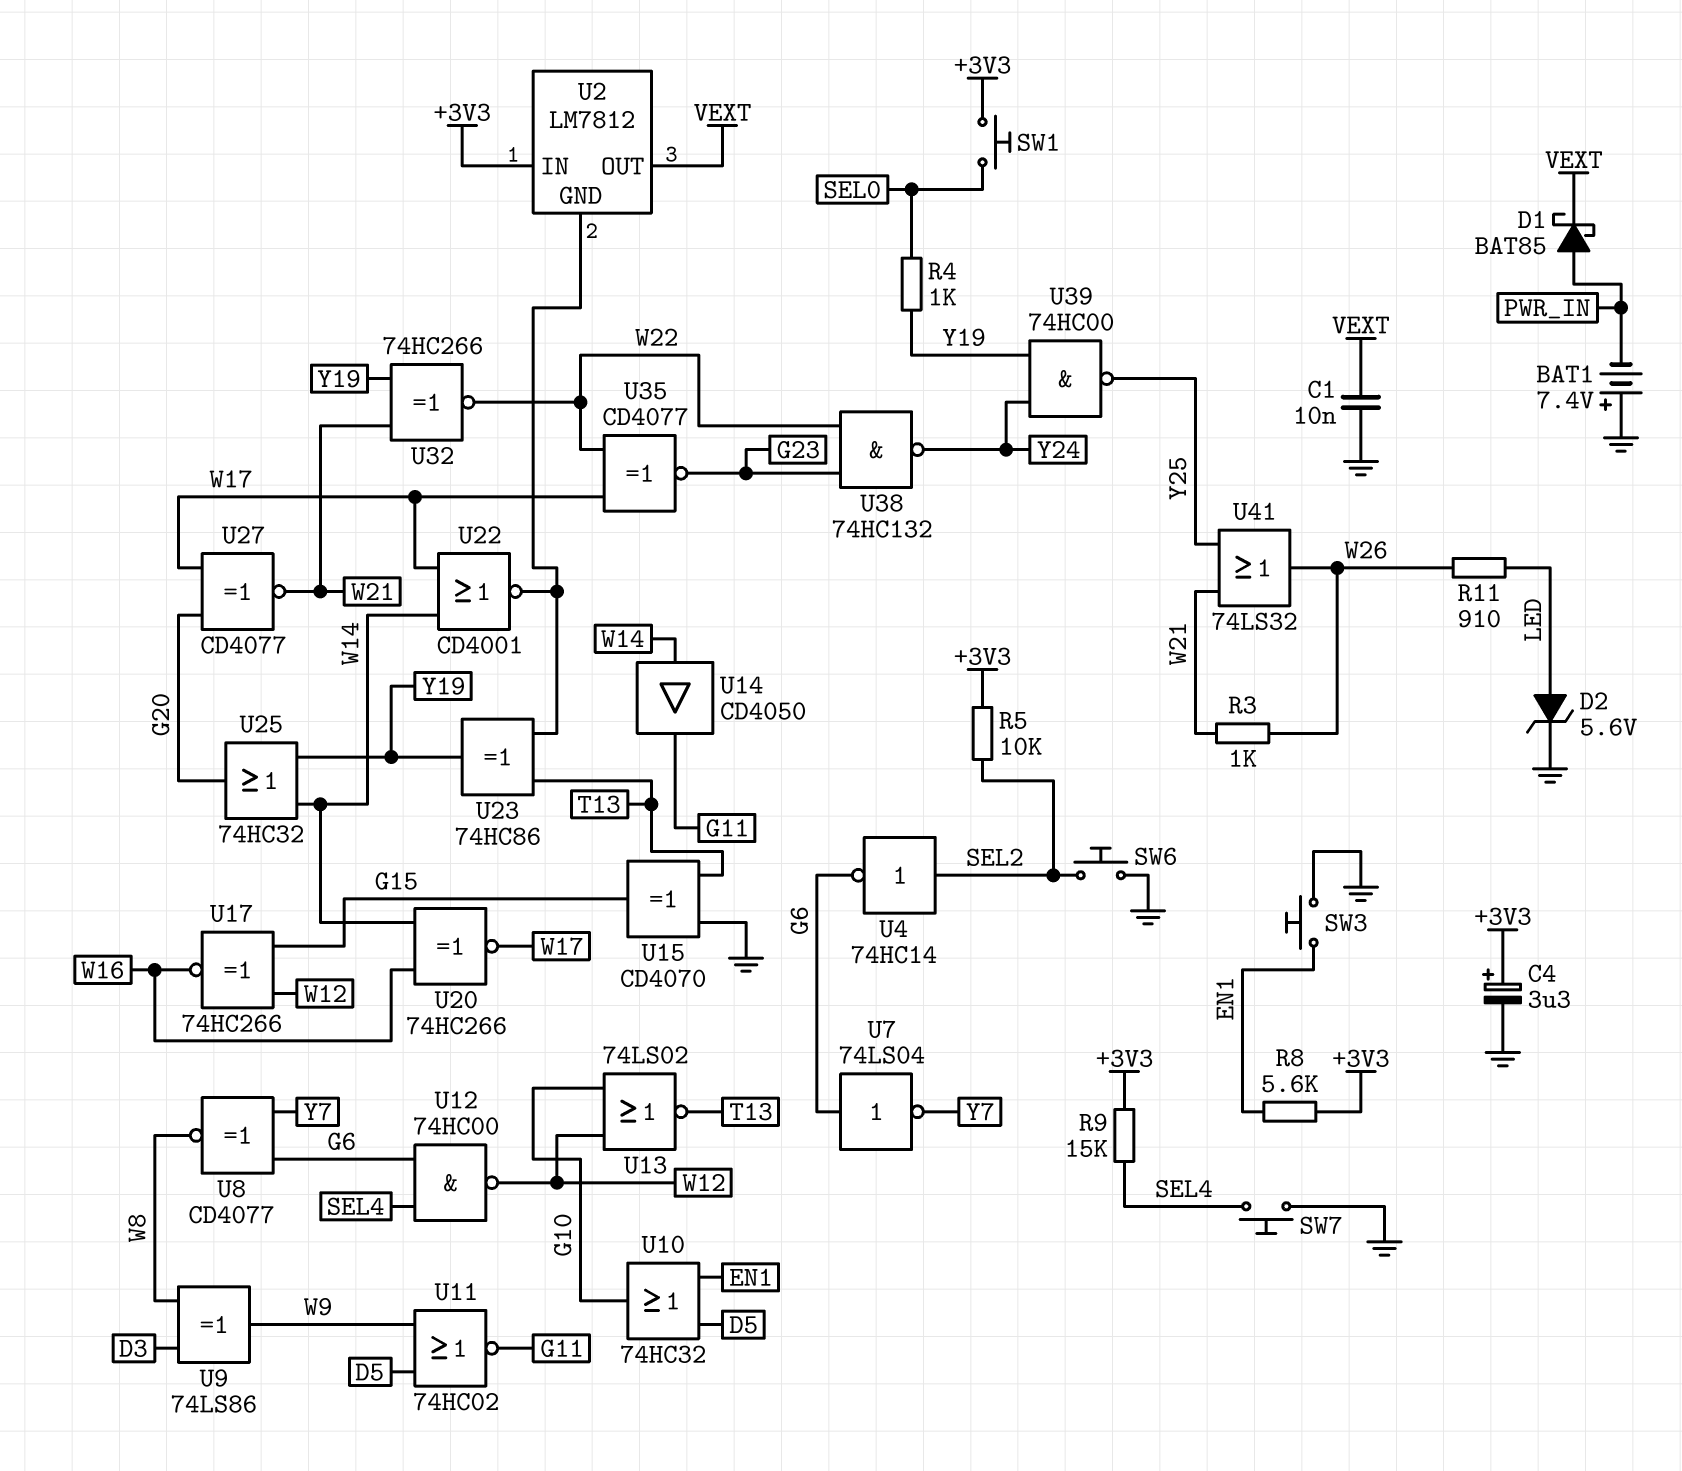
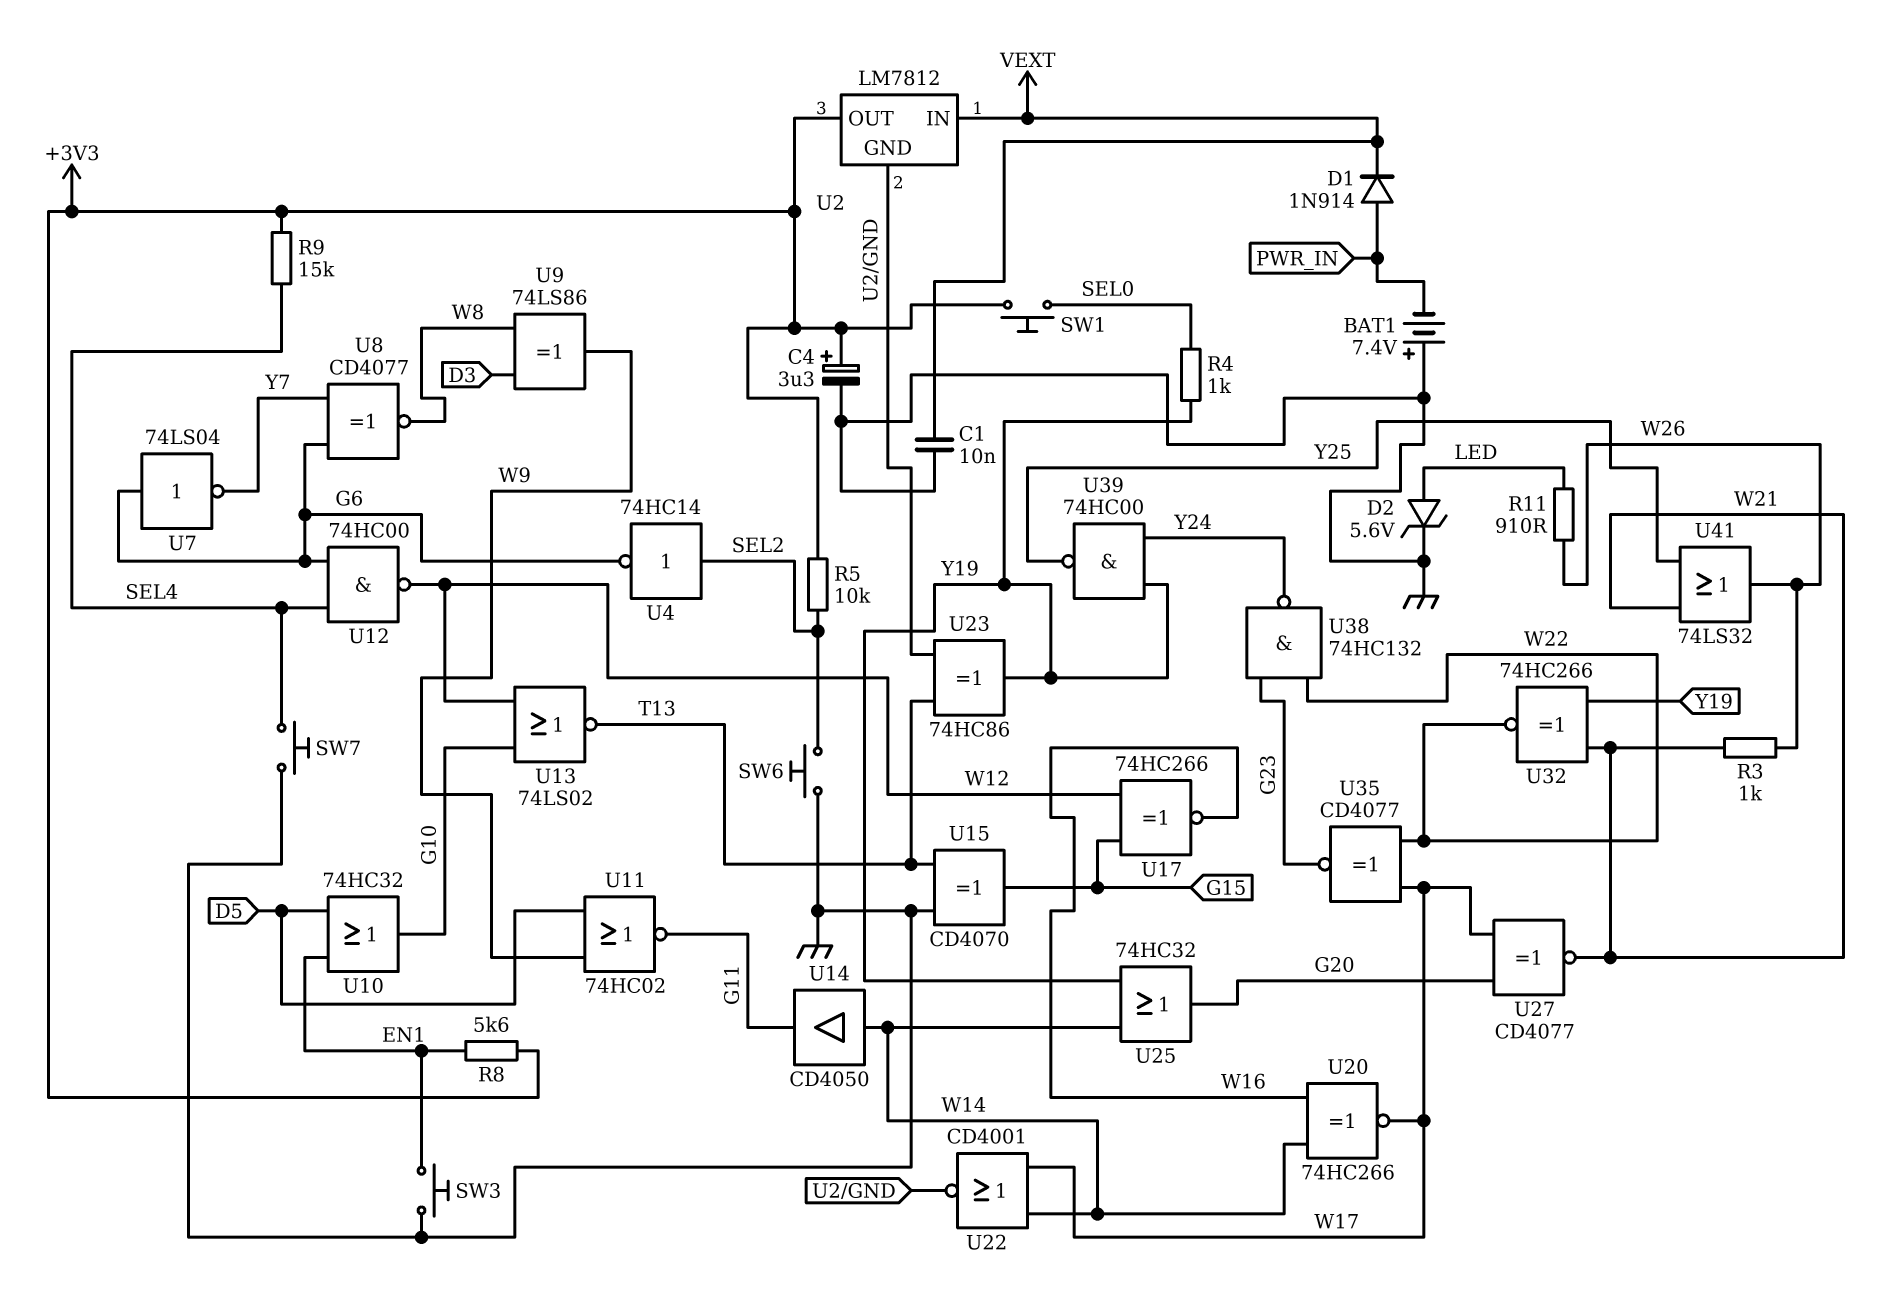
D1: schottky BAT85 (A PWR_IN, K VEXT) -> diode 1N914 (A PWR_IN, K VEXT)
U2 pin IN: +3V3 -> VEXT
U2 pin OUT: VEXT -> +3V3

